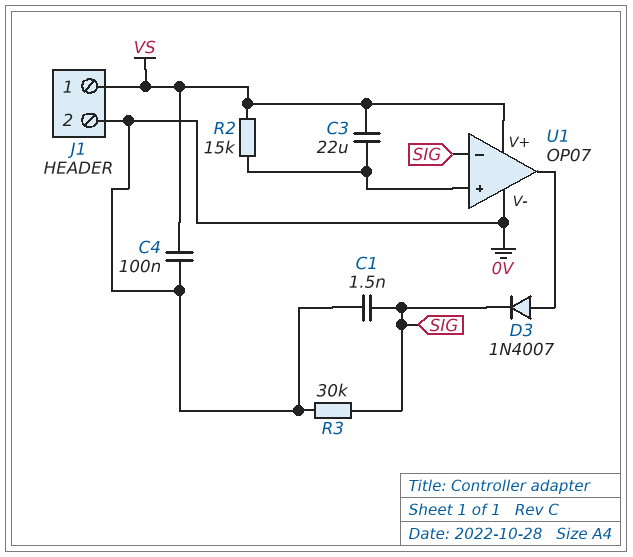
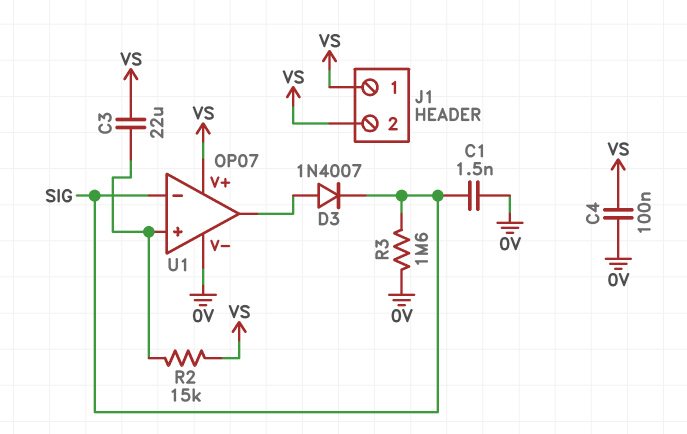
J1 pin 2: 0V -> VS
R3: 30k (0V, SIG) -> 1.6M (0V, SIG)

